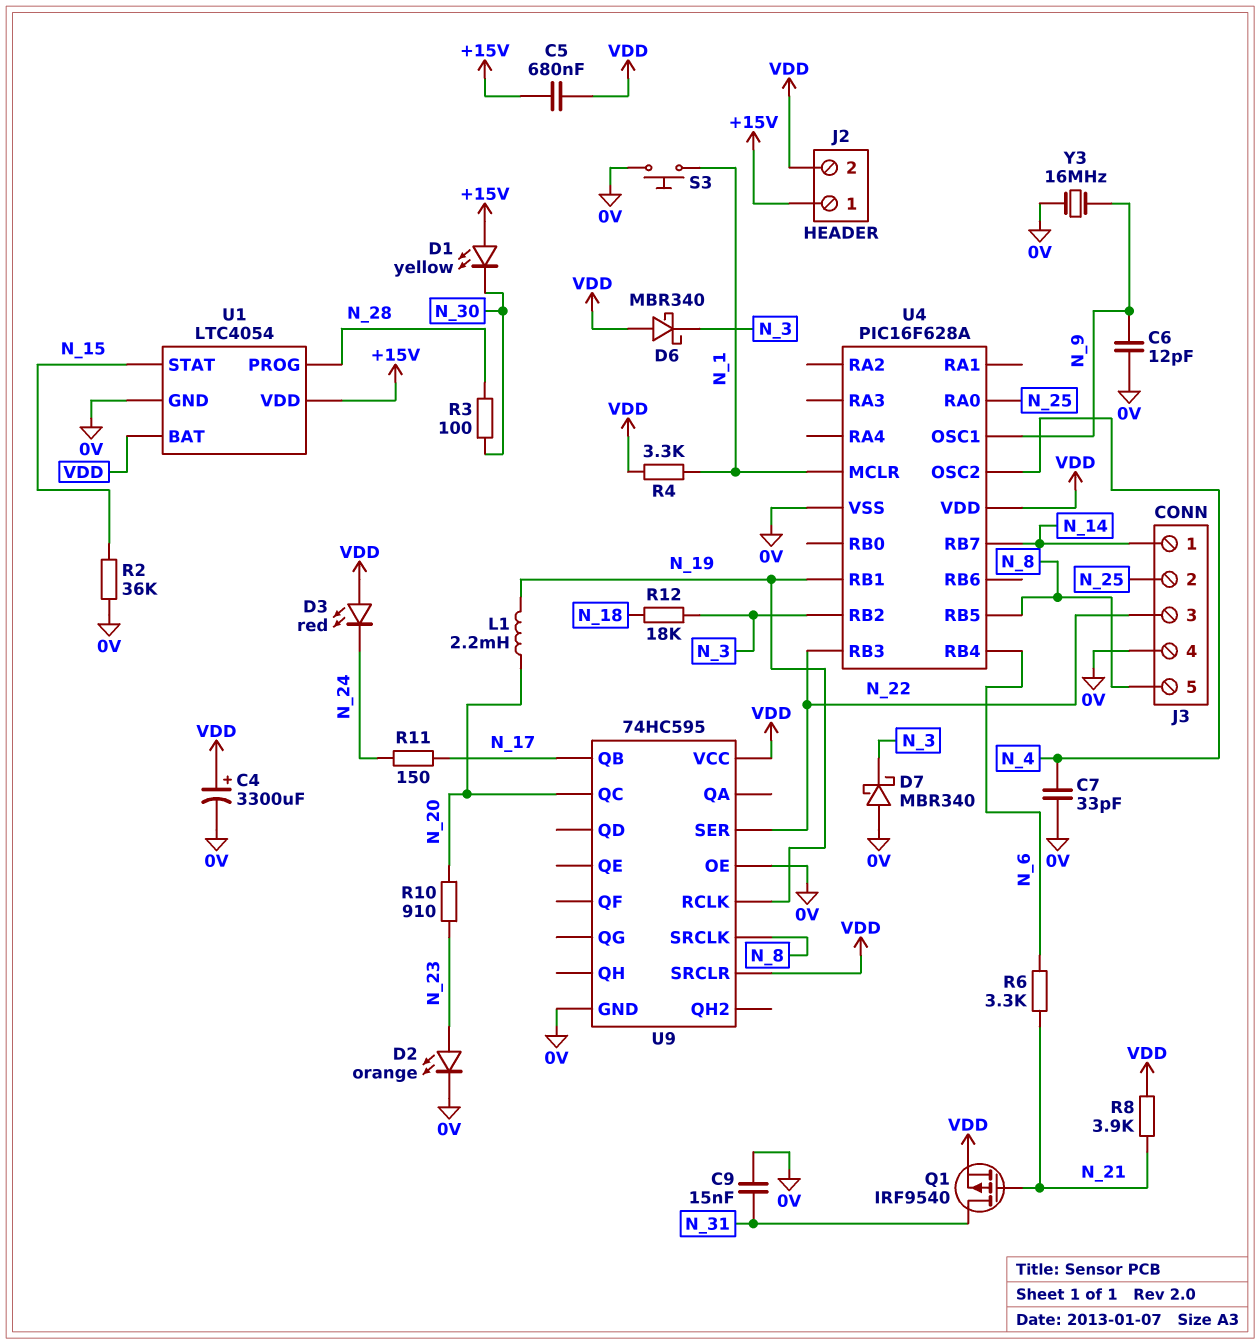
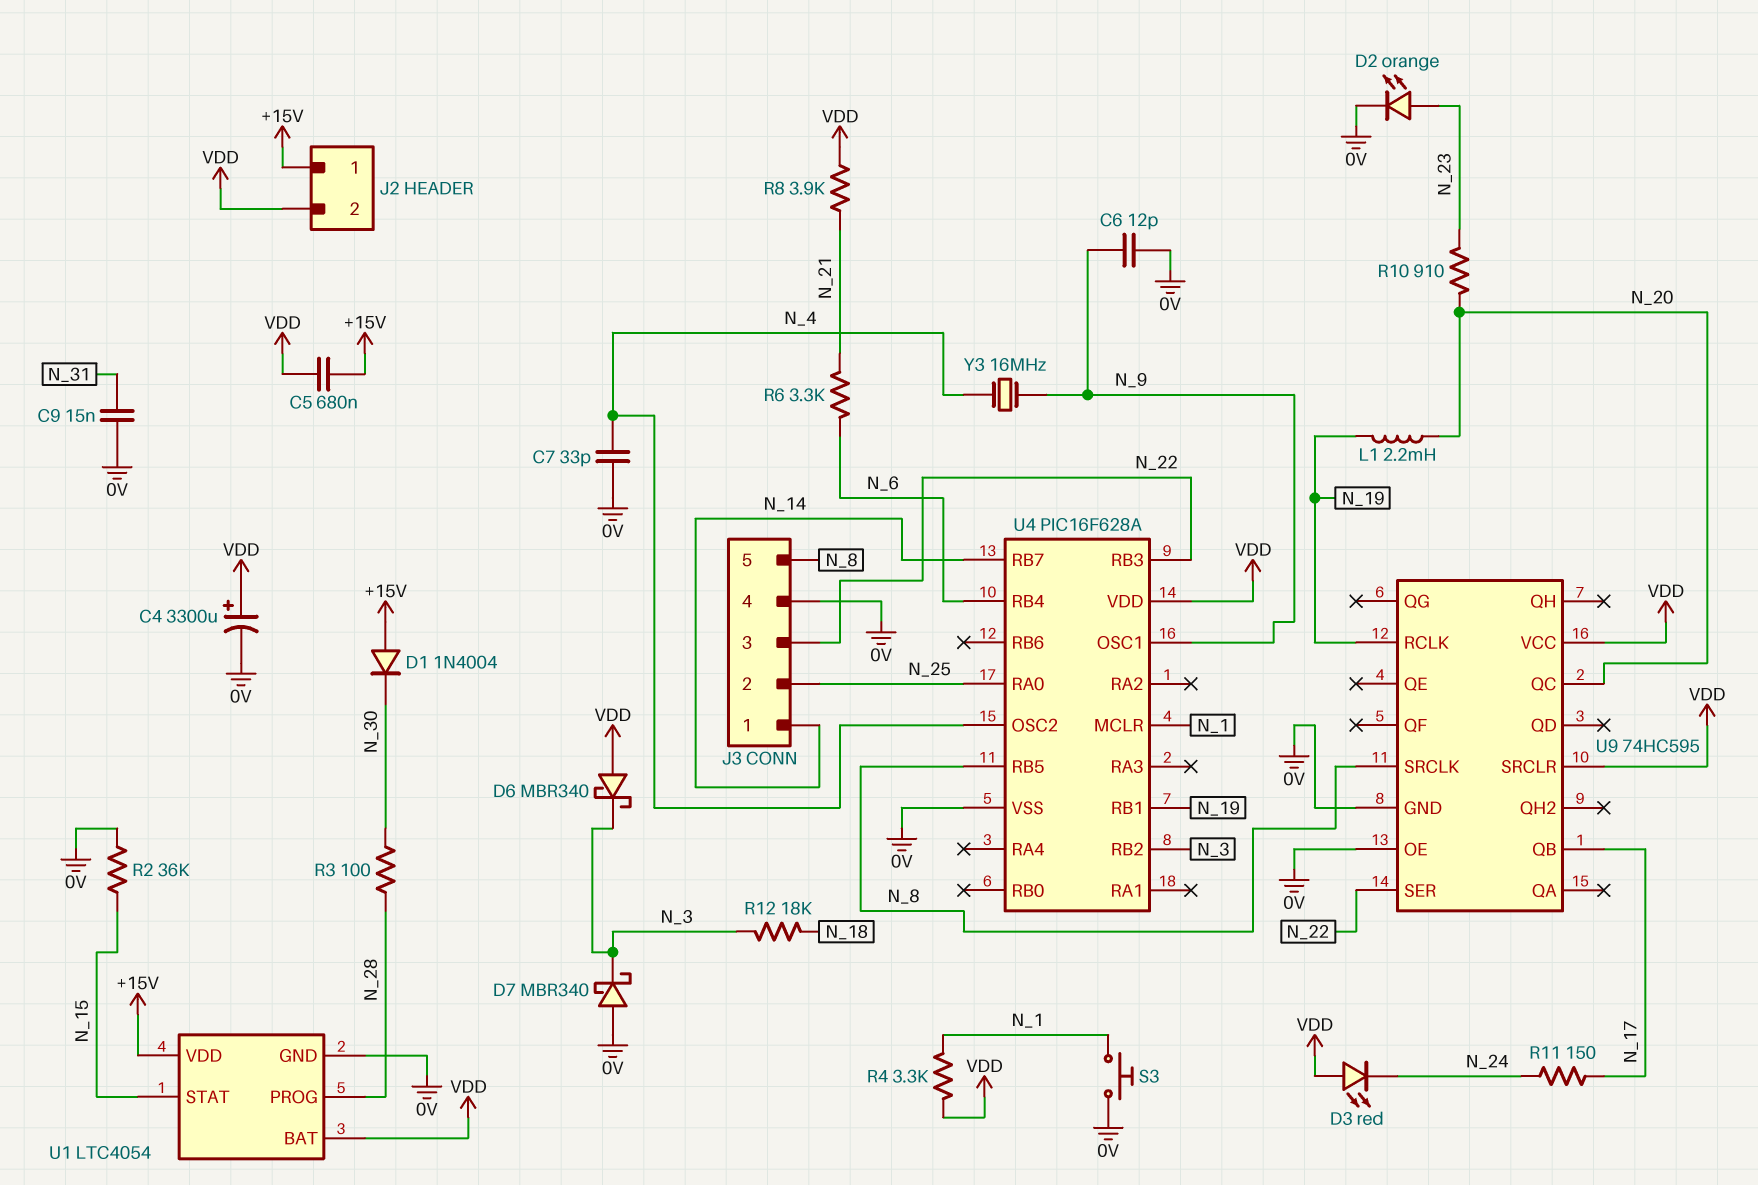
D1: LED yellow (A +15V, K N_30) -> diode 1N4004 (A +15V, K N_30)
Q1: PMOS IRF9540 (G N_21, D N_31, S VDD) -> none
Y3: 16MHz (0V, N_9) -> 16MHz (N_4, N_9)

